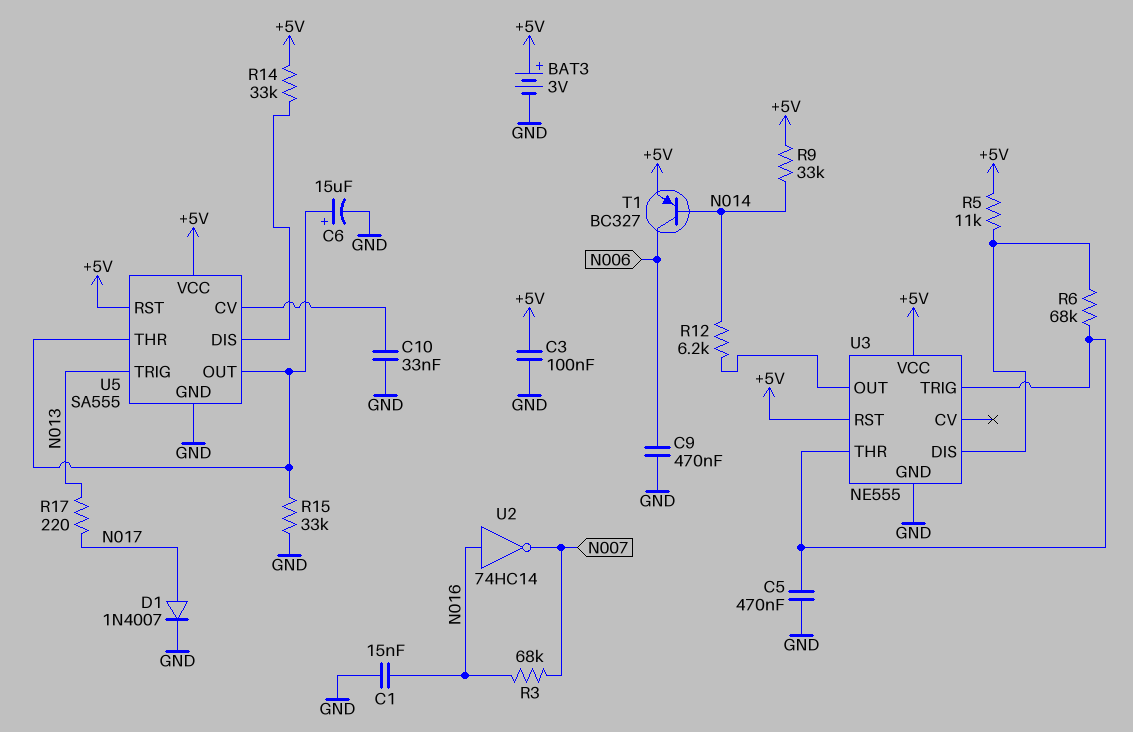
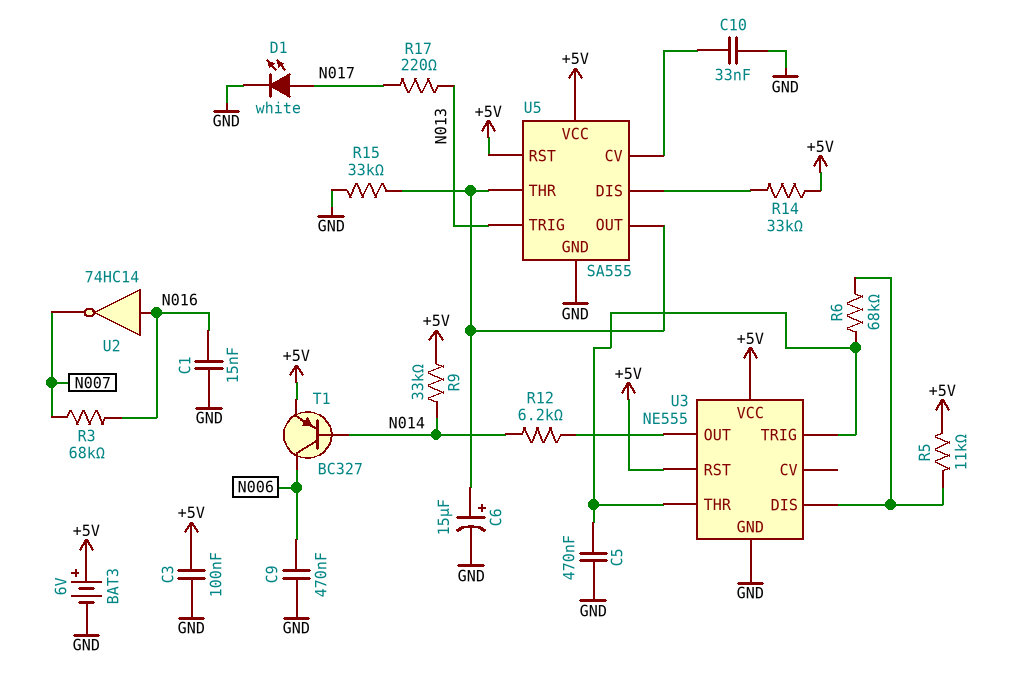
BAT3: 3V (plus +5V, minus GND) -> 6V (plus +5V, minus GND)
D1: diode 1N4007 (A N017, K GND) -> LED white (A N017, K GND)

